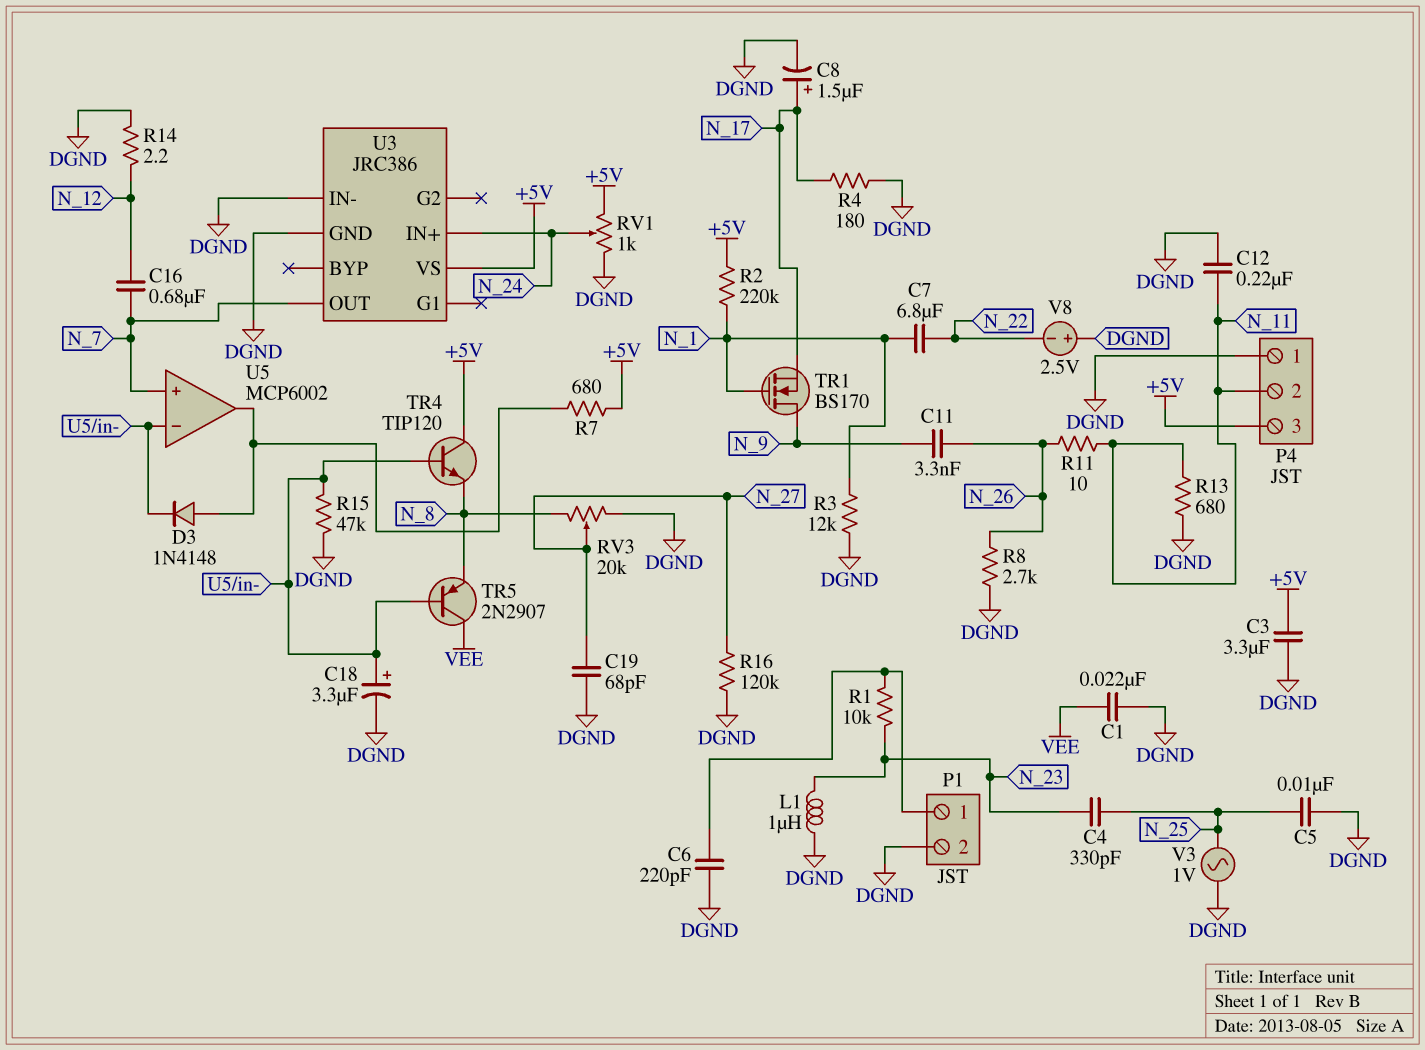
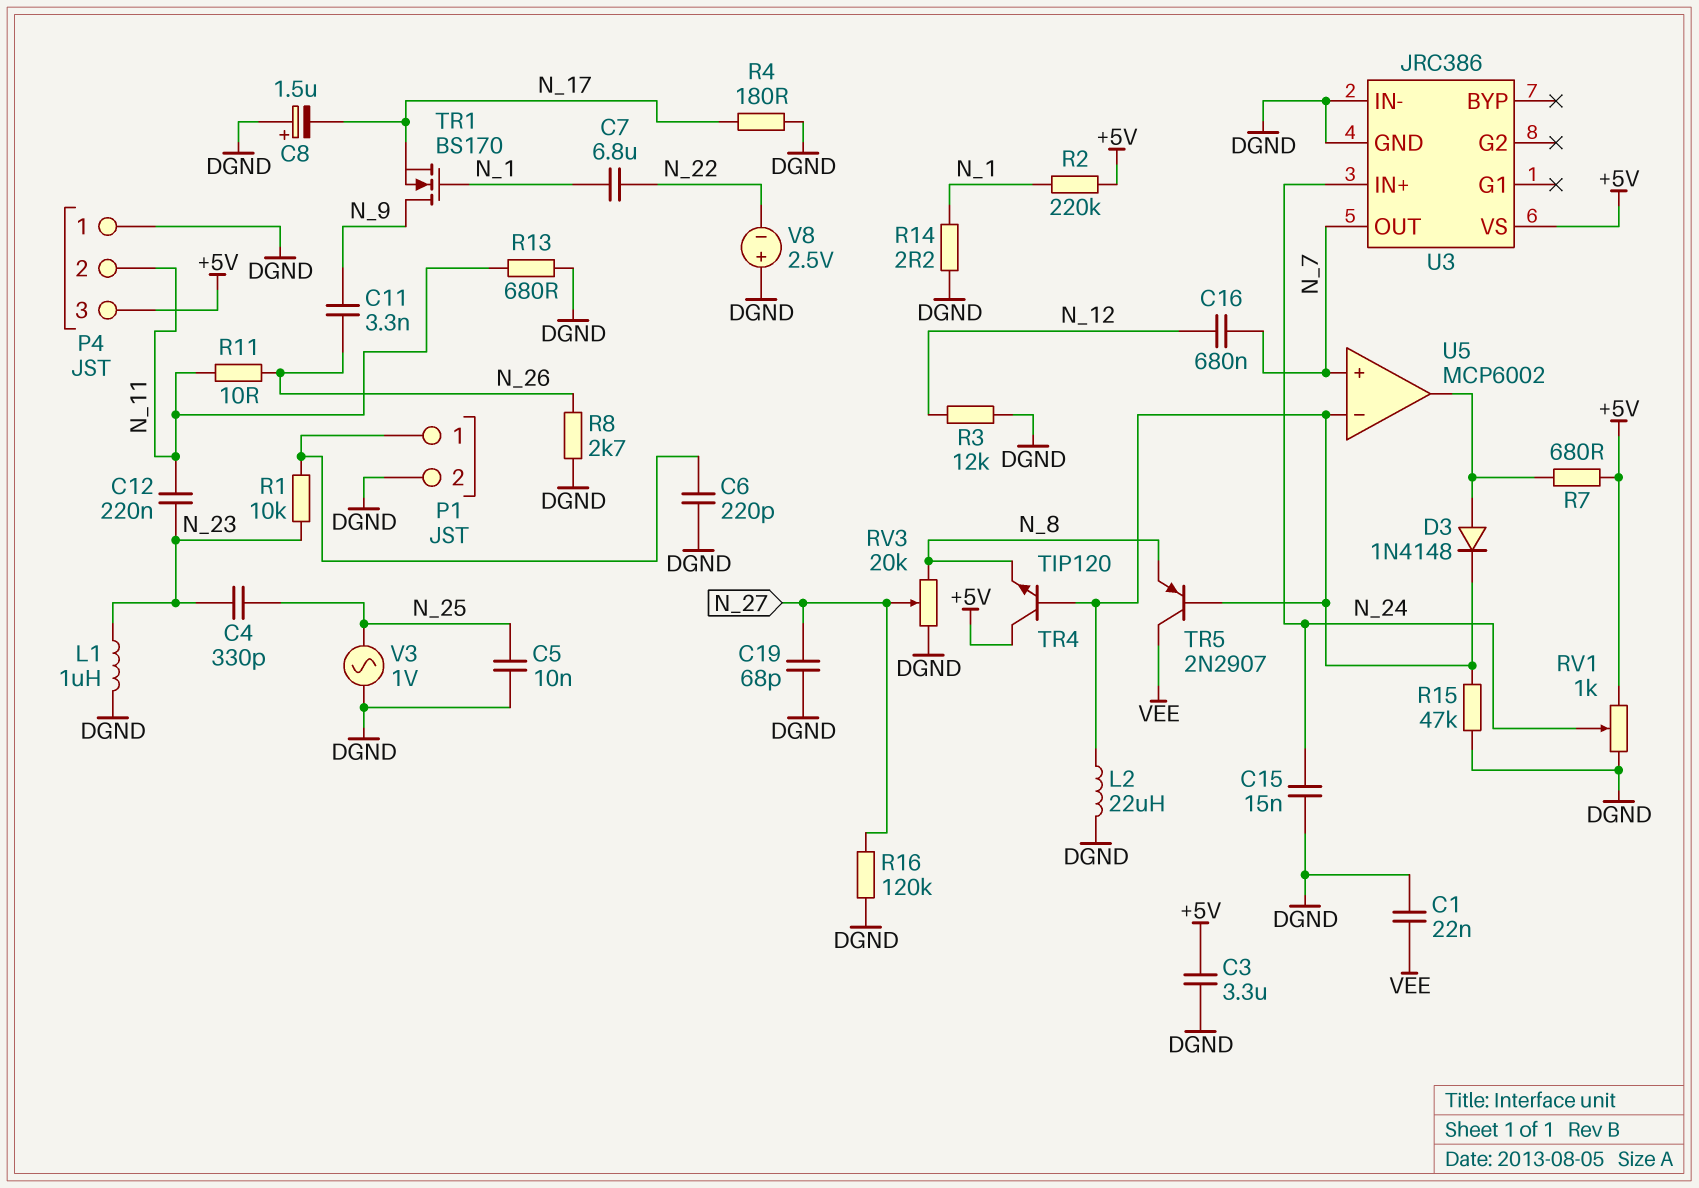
C8: 1.5uF (plus N_17, minus DGND) -> 1.5uF (plus DGND, minus N_17)
C12: 220nF (DGND, N_11) -> 220nF (N_11, N_23)
C15: none -> 15nF (DGND, N_24)
C18: 3.3uF (plus U5/in-, minus DGND) -> none
L2: none -> 22uH (DGND, U5/in-)
R3: 12k (DGND, N_1) -> 12k (DGND, N_12)
R14: 2.2 (DGND, N_12) -> 2.2 (DGND, N_1)

